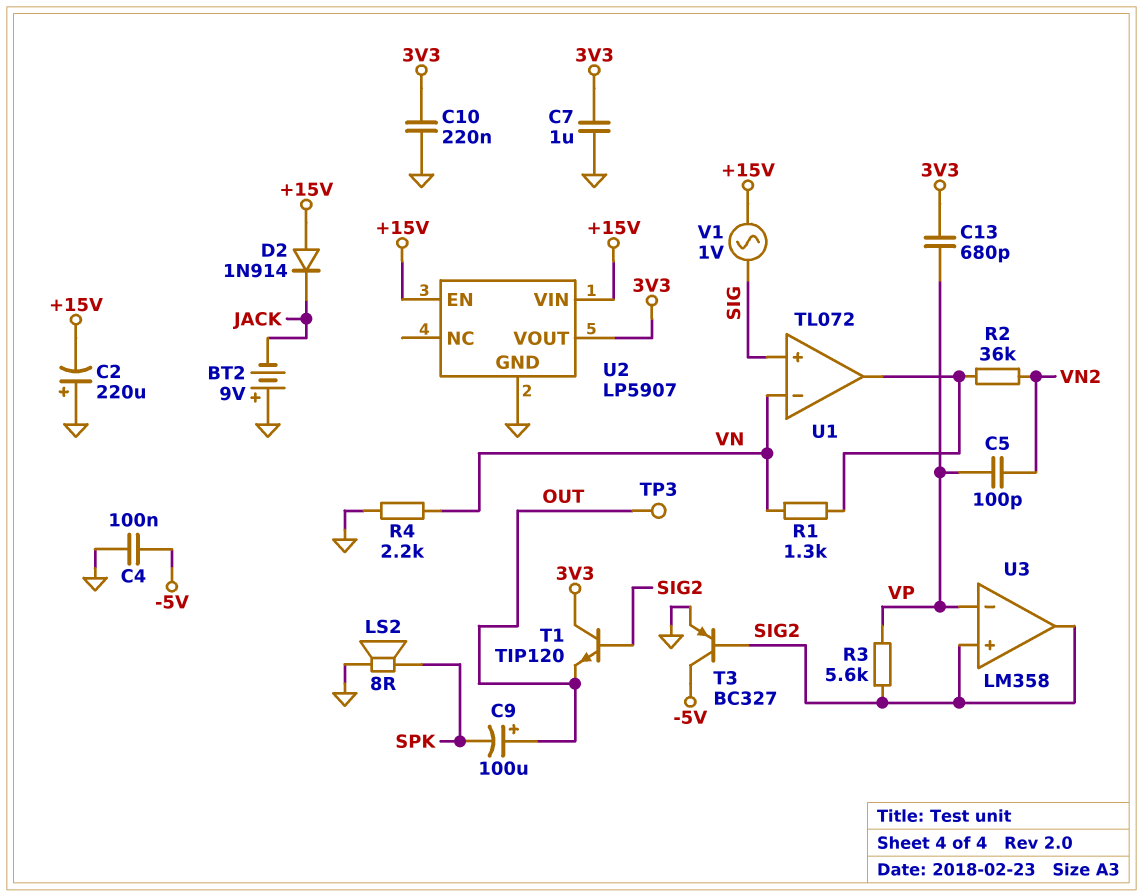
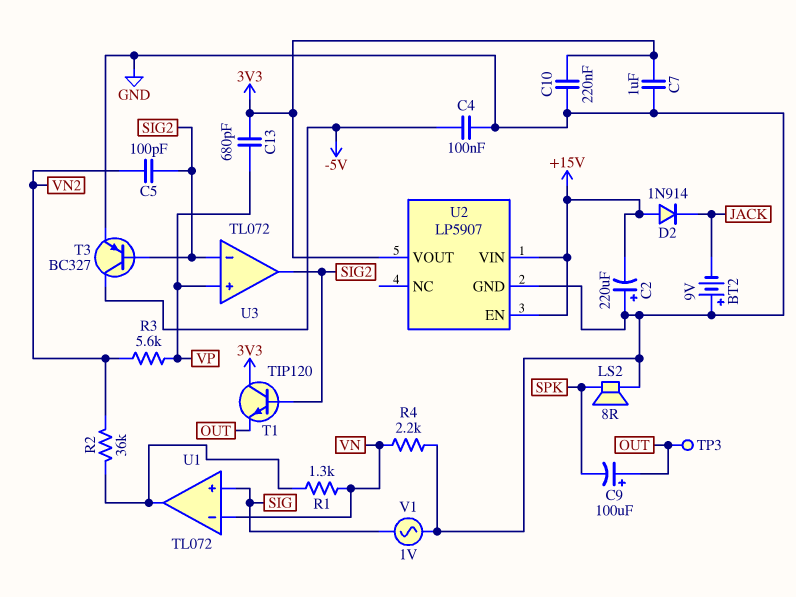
C5: 100pF (VN2, VP) -> 100pF (SIG2, VN2)
R3: 5.6k (SIG2, VP) -> 5.6k (VN2, VP)
U3: LM358 -> TL072
U3 pin in+: SIG2 -> VP
U3 pin in-: VP -> SIG2
V1: AC 1V (+15V, SIG) -> AC 1V (GND, SIG)

